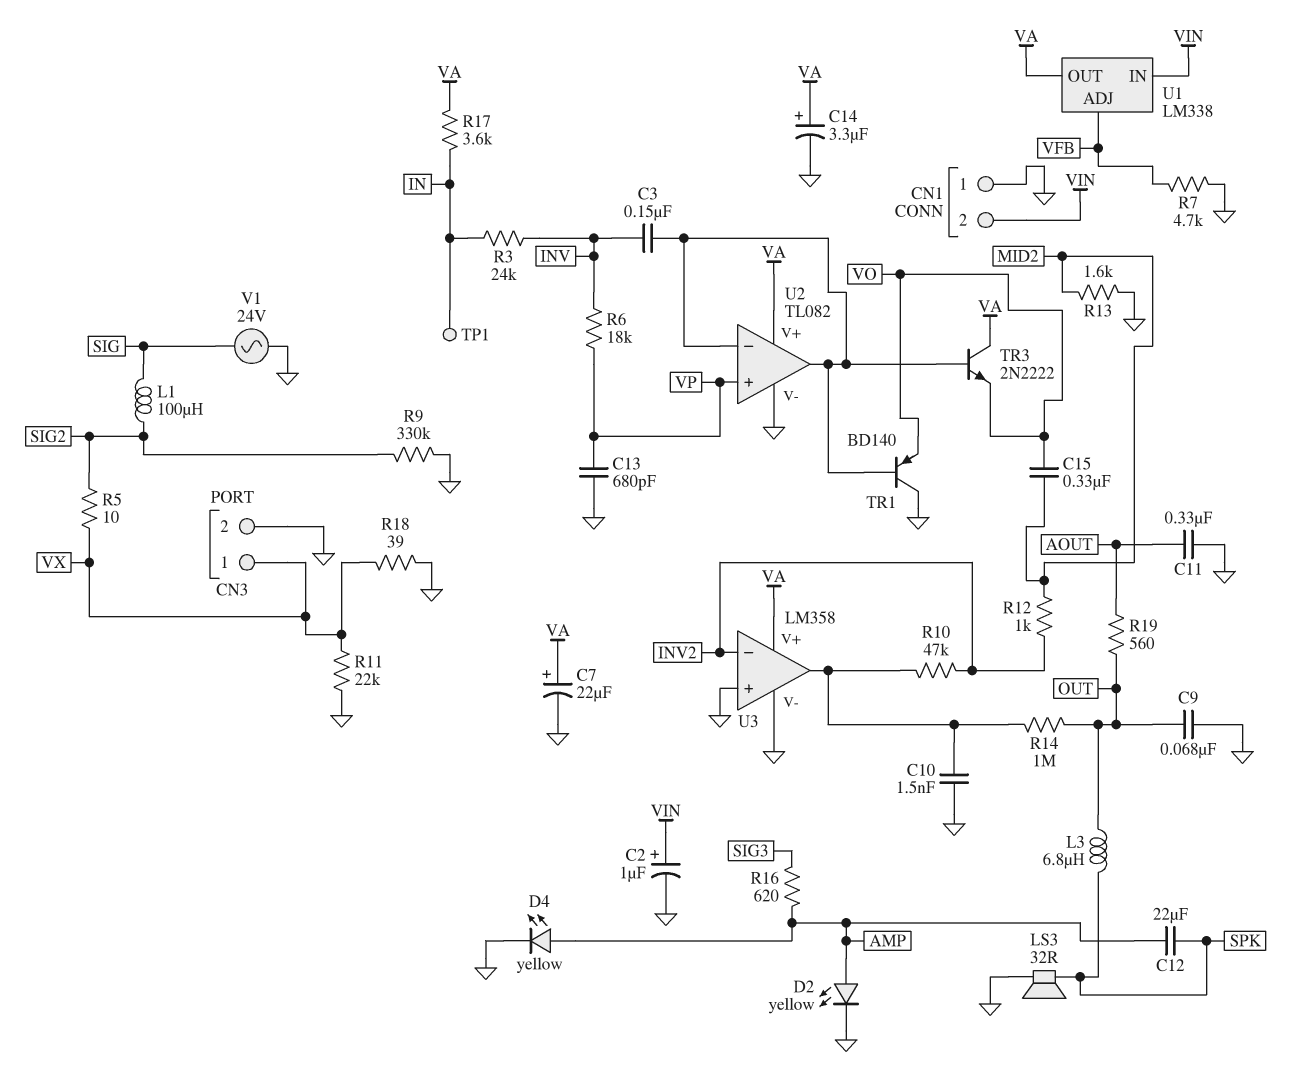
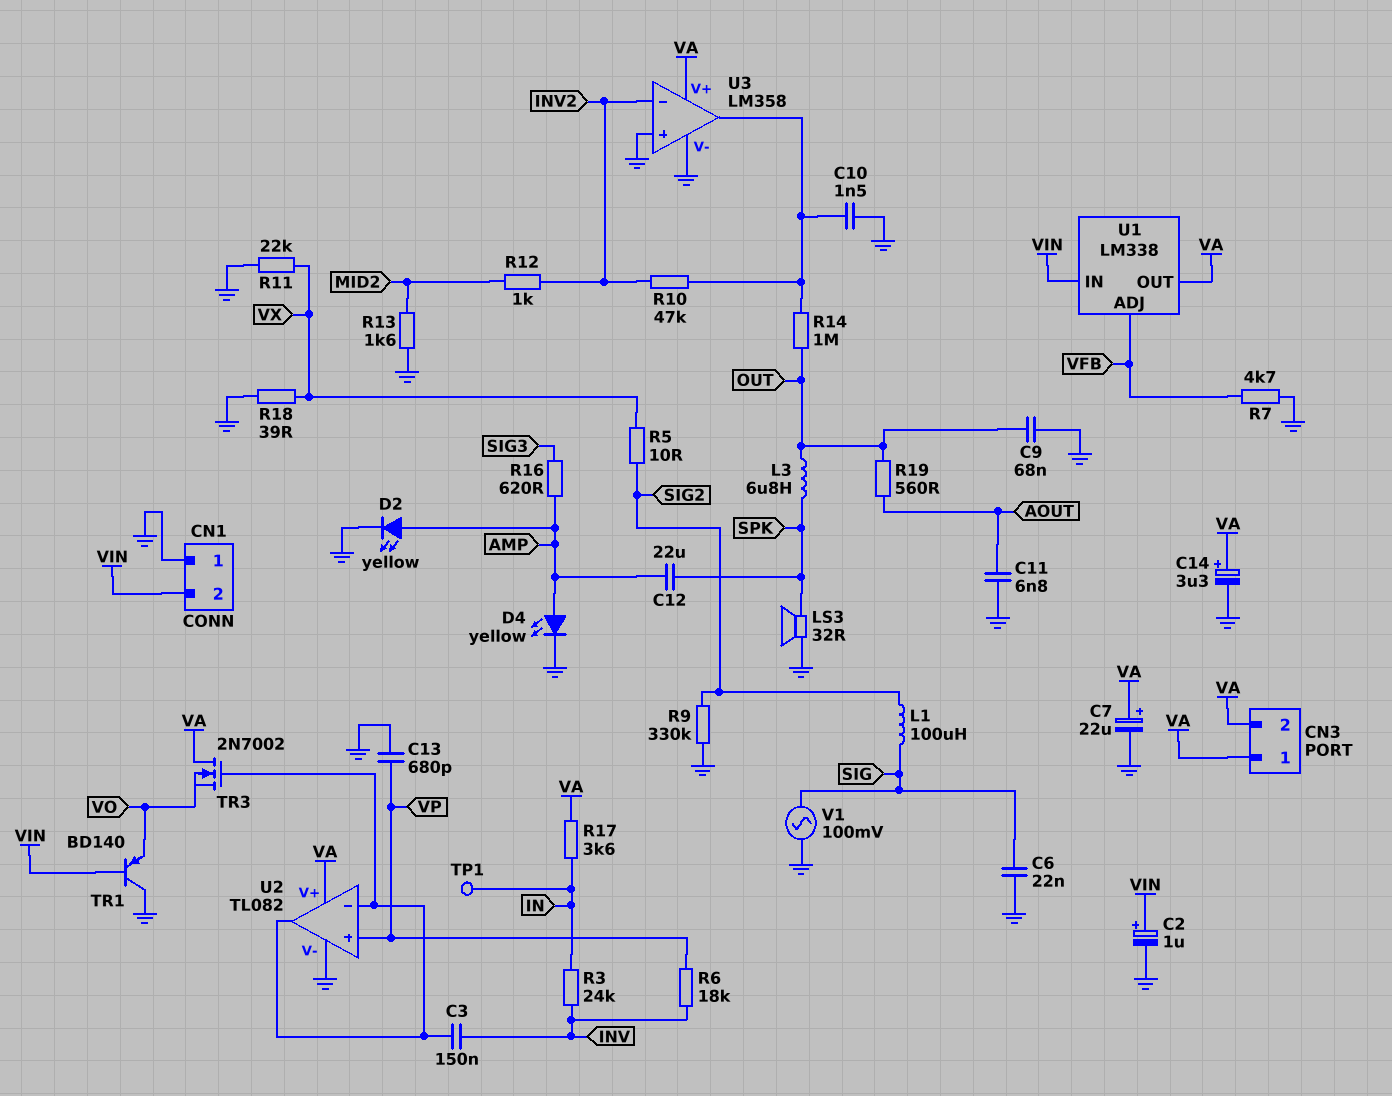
C6: none -> 22nF (GND, SIG)
C11: 330nF (AOUT, GND) -> 6.8nF (AOUT, GND)
C15: 330nF (MID2, VO) -> none
CN3 pin 1: VX -> VA
CN3 pin 2: GND -> VA
TR1: PNP BD140 (B U2/in-, C GND, E VO) -> PNP BD140 (B VIN, C GND, E VO)
TR3: NPN 2N2222 (B U2/in-, C VA, E VO) -> NMOS 2N7002 (G U2/in-, D VA, S VO)
V1: AC 24V (GND, SIG) -> AC 100mV (GND, SIG)

